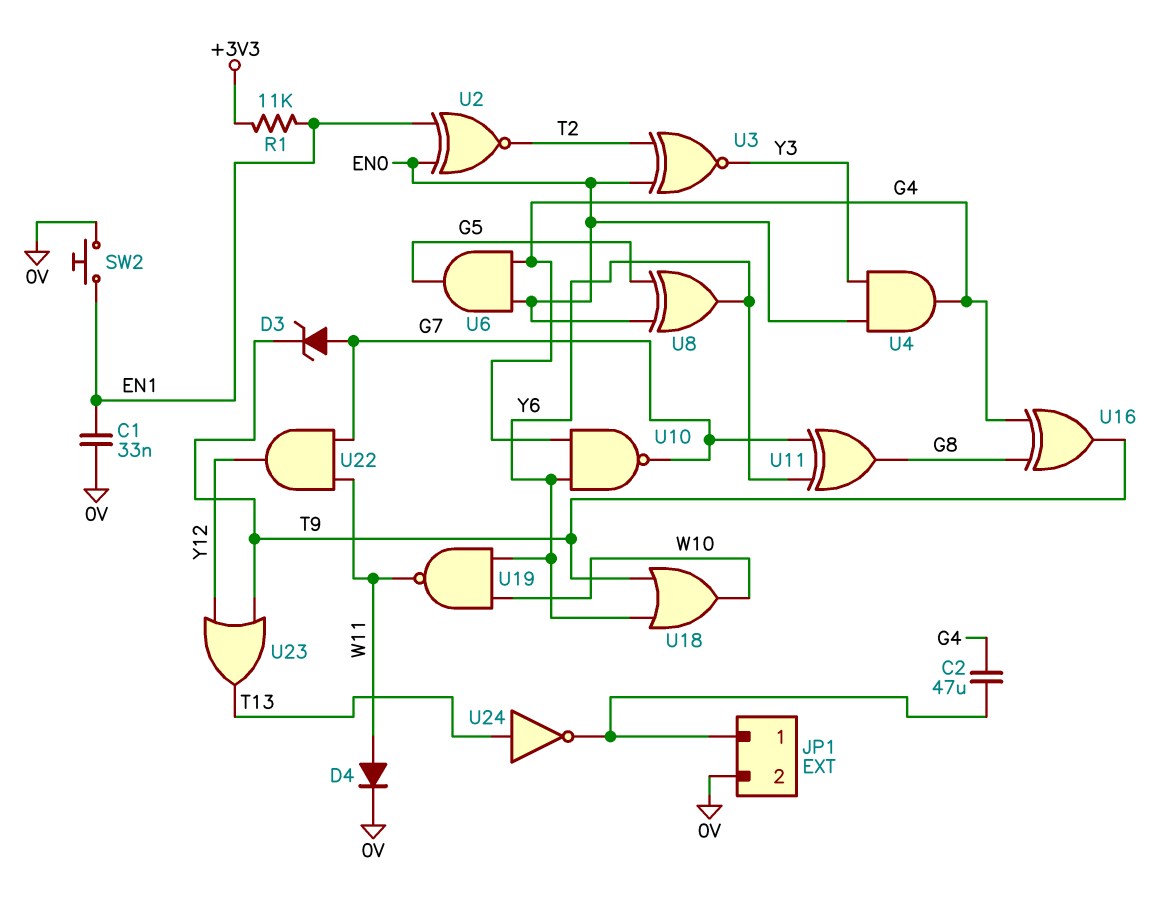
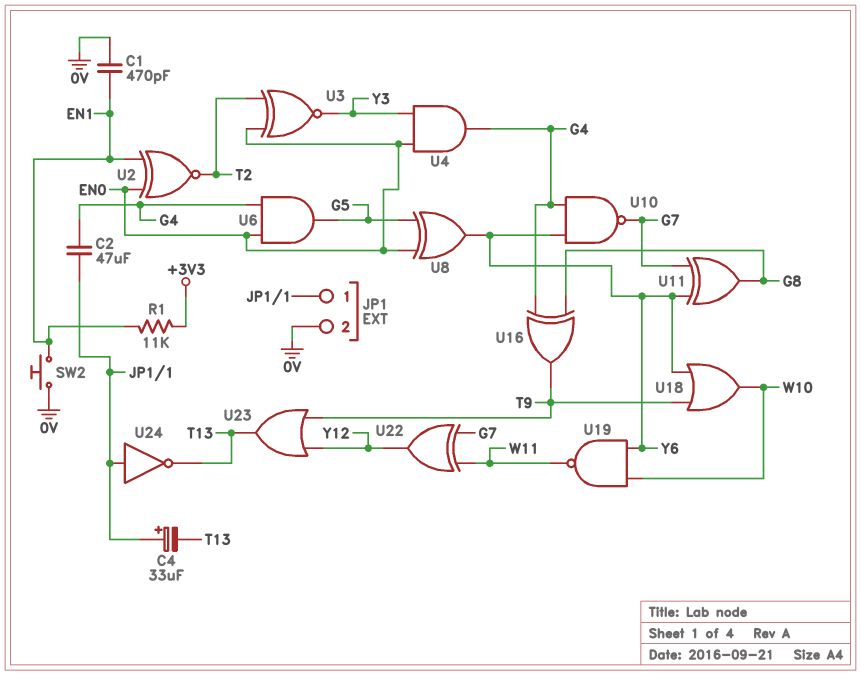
C1: 33nF (0V, EN1) -> 470pF (0V, EN1)
C4: none -> 33uF (plus JP1/1, minus T13)
D3: zener (A G7, K T9) -> none
D4: diode (A W11, K 0V) -> none
U22: AND (in G7, in W11, out Y12) -> XOR (in G7, in W11, out Y12)
U24: NOT (in T13, out JP1/1) -> NOT (in JP1/1, out T13)

